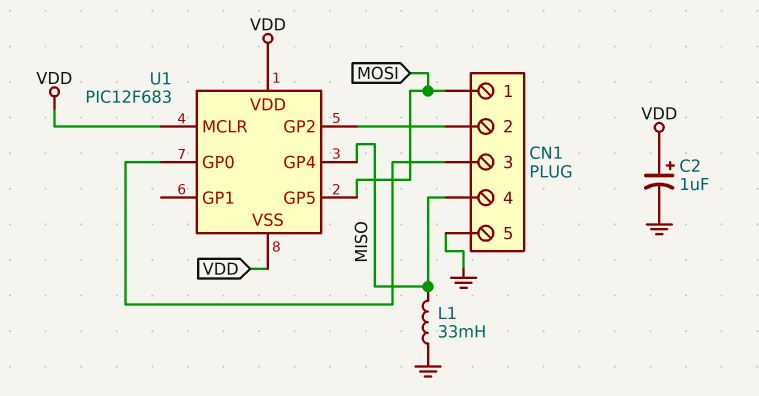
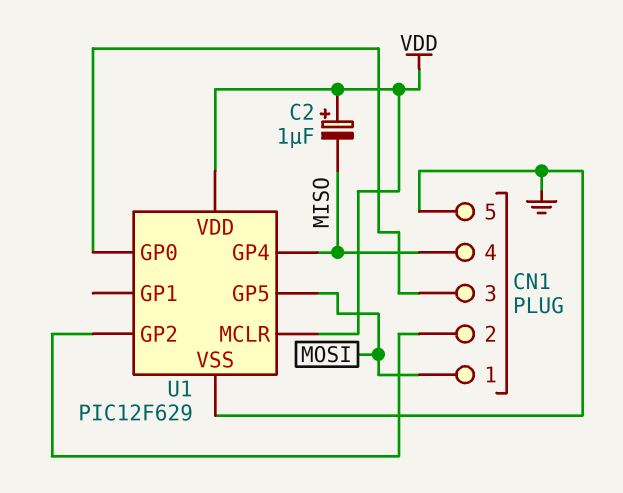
C2: 1uF (plus VDD, minus GND) -> 1uF (plus VDD, minus MISO)
L1: 33mH (GND, MISO) -> none
U1: PIC12F683 -> PIC12F629
U1 pin VSS: VDD -> GND

